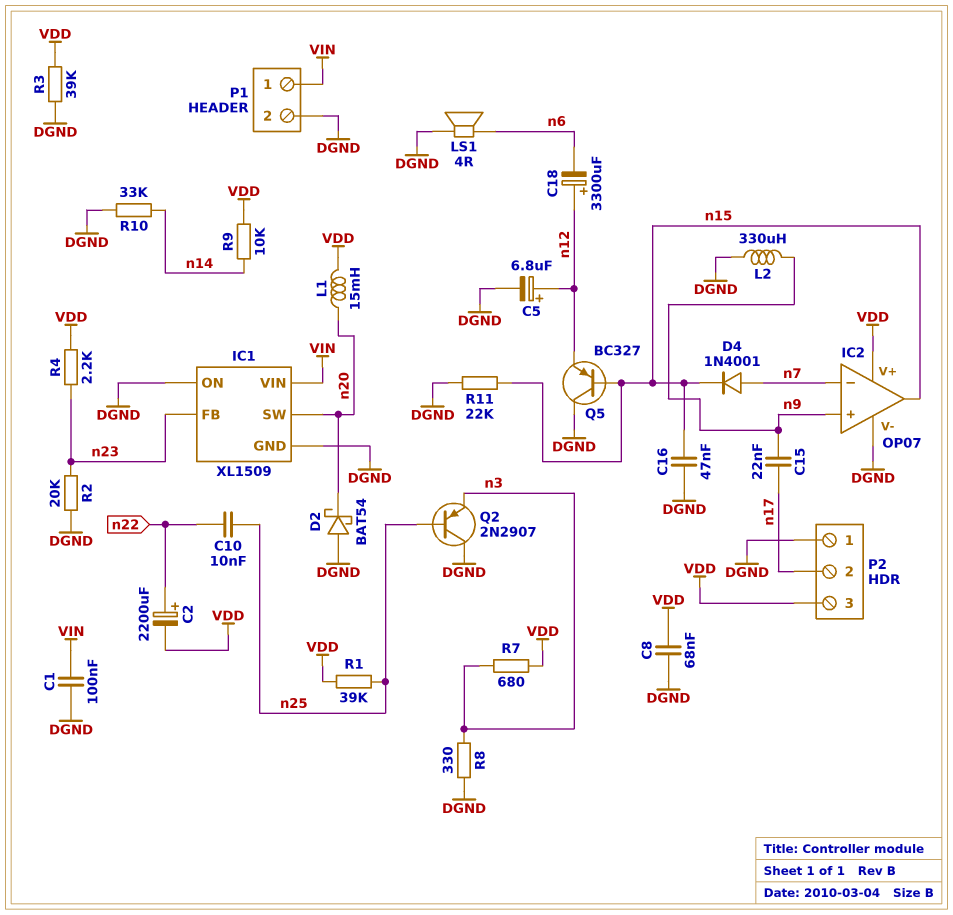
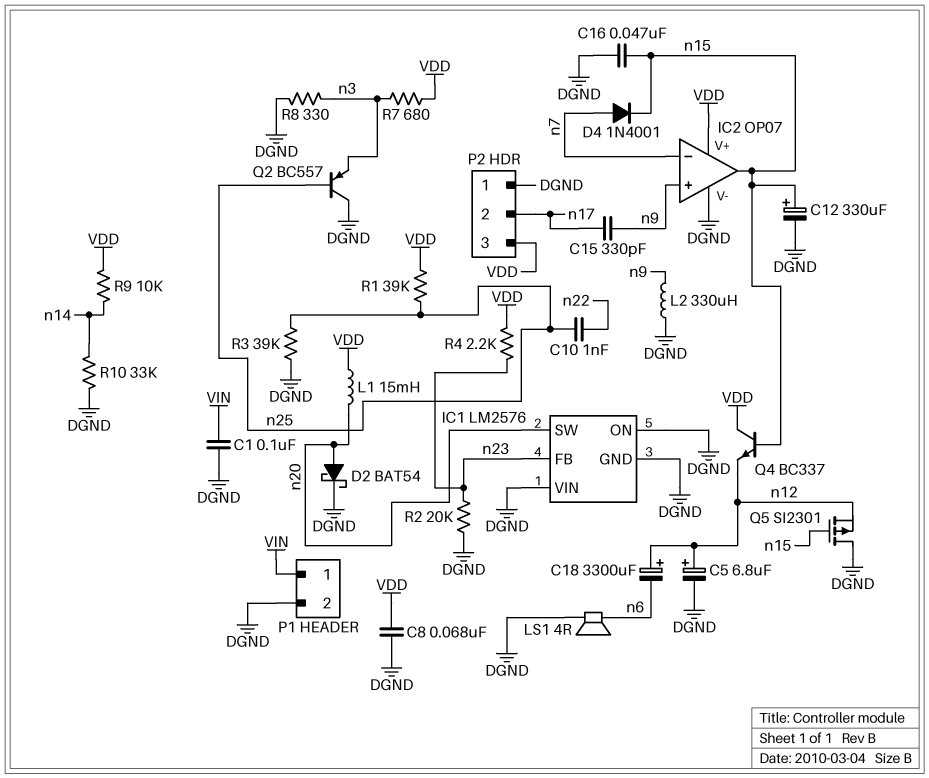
C2: 2200uF (plus n22, minus VDD) -> none
C10: 10nF (n22, n25) -> 1nF (n22, n25)
C12: none -> 330uF (plus n15, minus DGND)
C15: 22nF (n9, n17) -> 330pF (n9, n17)
D2: schottky BAT54 (A DGND, K n20) -> schottky BAT54 (A n20, K DGND)
IC1: XL1509 -> LM2576
IC1 pin VIN: VIN -> DGND
Q2: PNP 2N2907 (B n25, C DGND, E n3) -> PNP BC557 (B n25, C DGND, E n3)
Q4: none -> NPN BC337 (B n15, C VDD, E n12)
Q5: PNP BC327 (B n15, C DGND, E n12) -> PMOS SI2301 (G n15, D DGND, S n12)
R3: 39k (DGND, VDD) -> 39k (DGND, n25)
R11: 22k (DGND, n15) -> none

